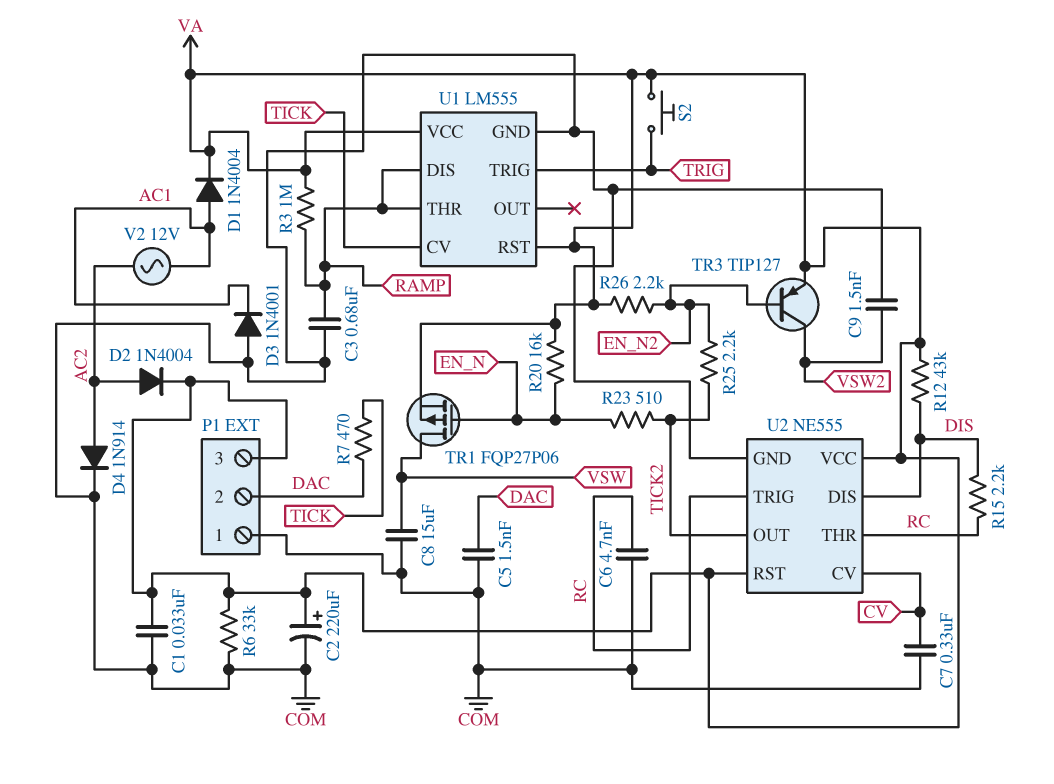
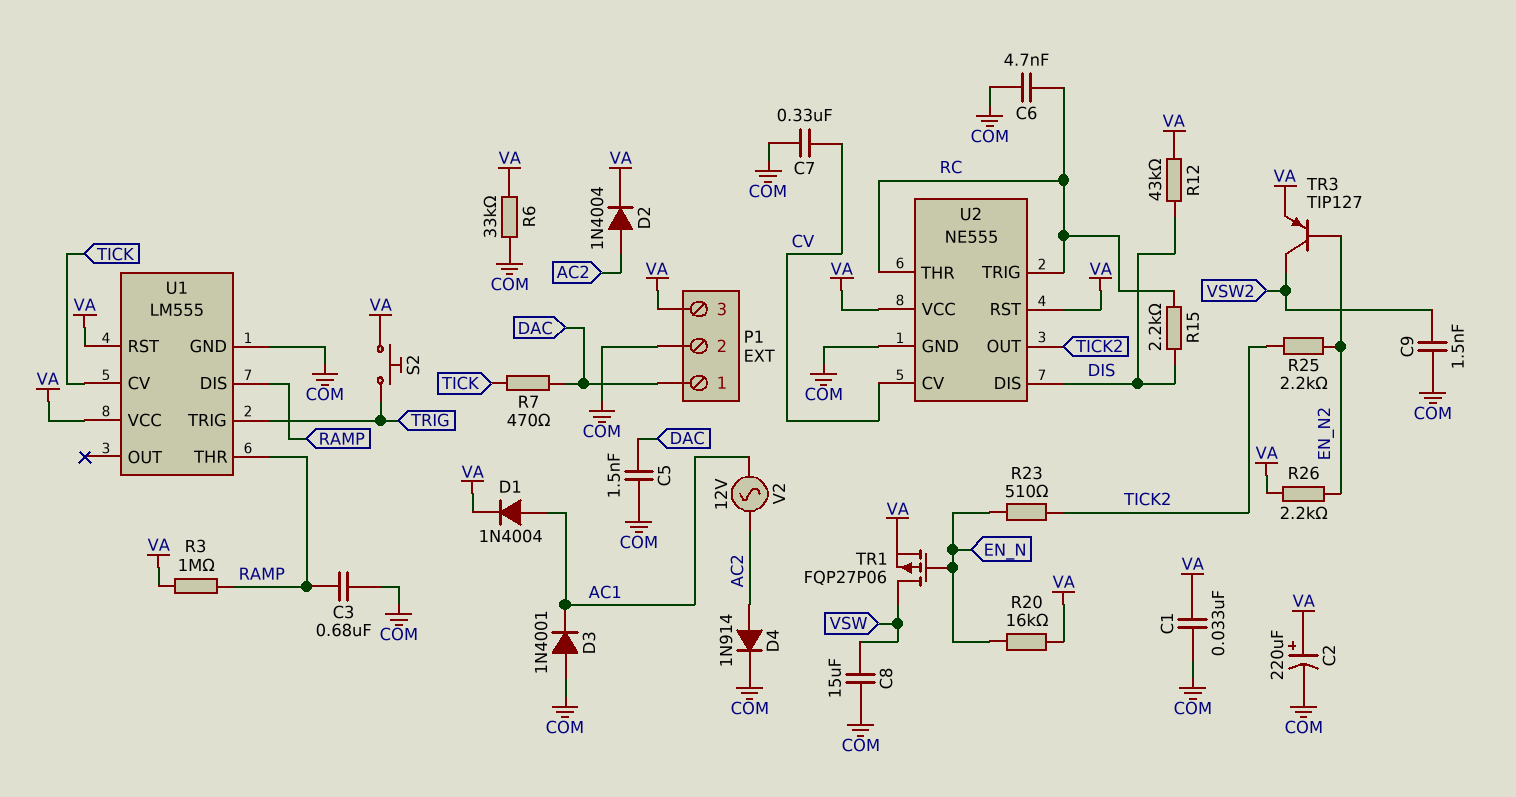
P1 pin 1: COM -> DAC
P1 pin 2: DAC -> COM

